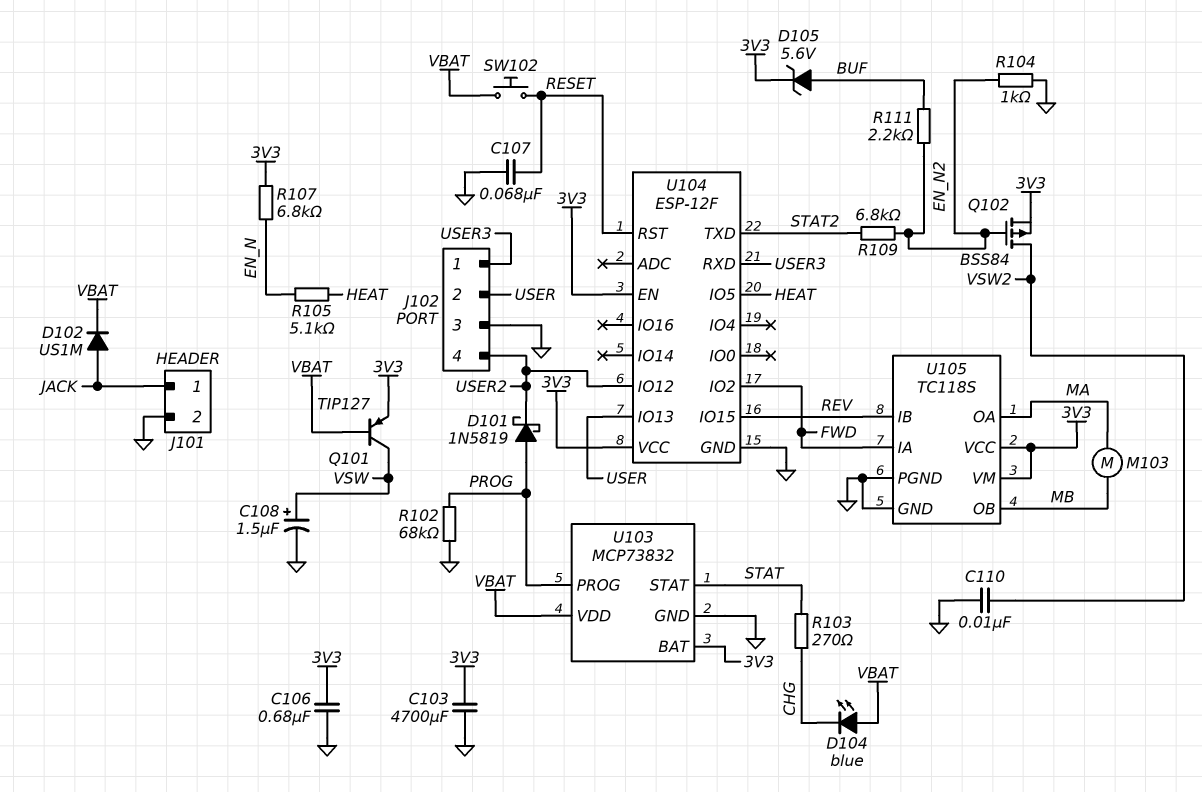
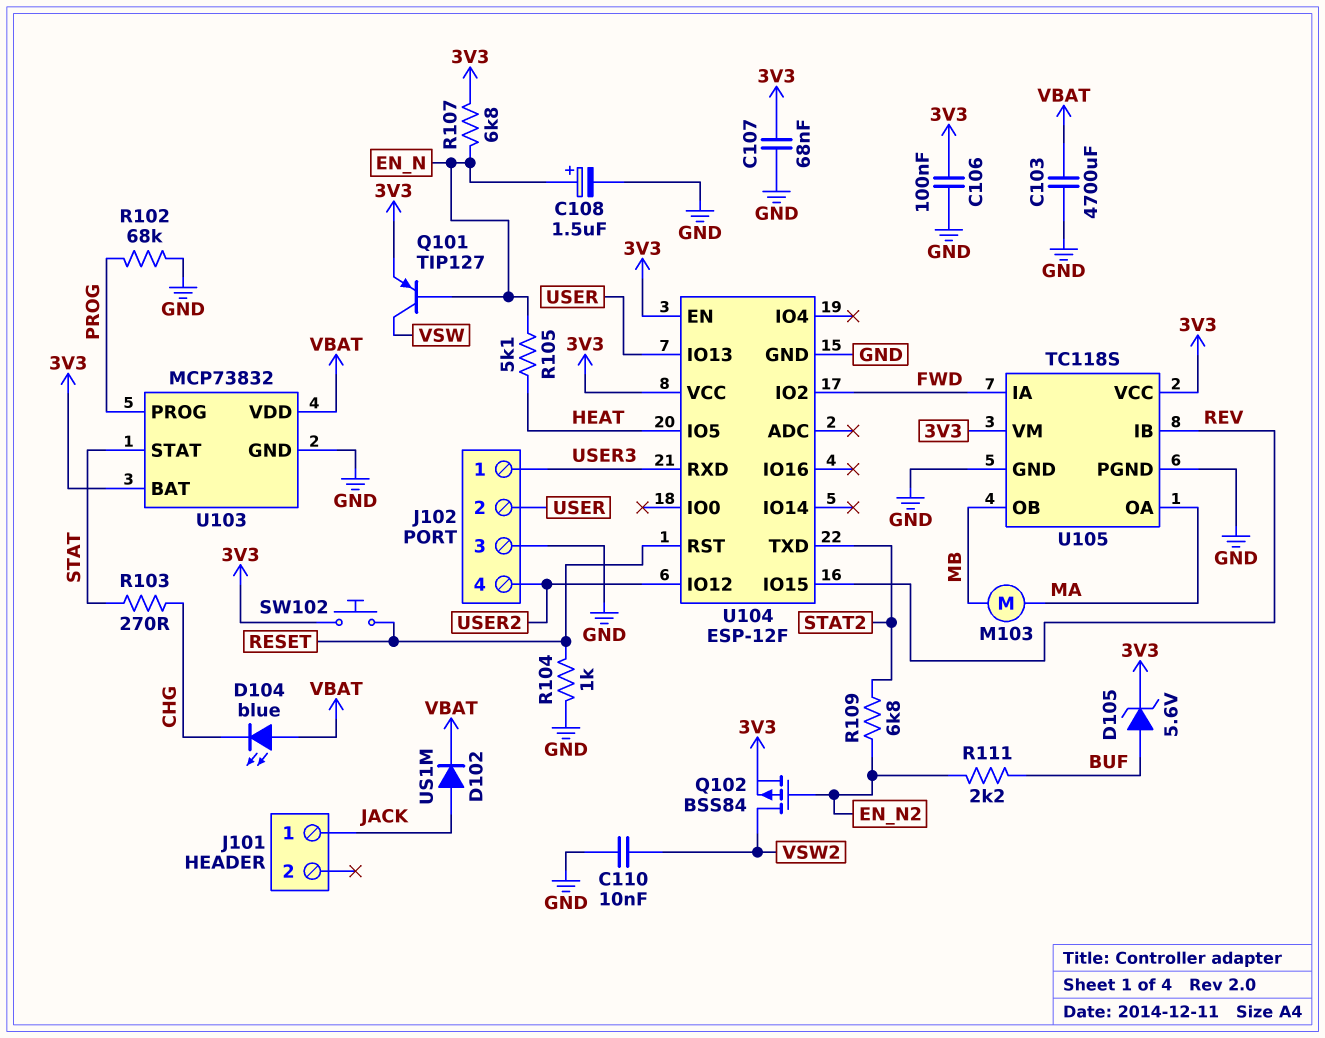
C103: 4700uF (3V3, GND) -> 4700uF (GND, VBAT)
C106: 680nF (3V3, GND) -> 100nF (3V3, GND)
C107: 68nF (GND, RESET) -> 68nF (3V3, GND)
C108: 1.5uF (plus VSW, minus GND) -> 1.5uF (plus EN_N, minus GND)
D101: schottky 1N5819 (A PROG, K USER2) -> none
J101 pin 2: GND -> none
Q101: PNP TIP127 (B VBAT, C VSW, E 3V3) -> PNP TIP127 (B EN_N, C VSW, E 3V3)
R104: 1k (EN_N2, GND) -> 1k (GND, RESET)
SW102: button (RESET, VBAT) -> button (3V3, RESET)

